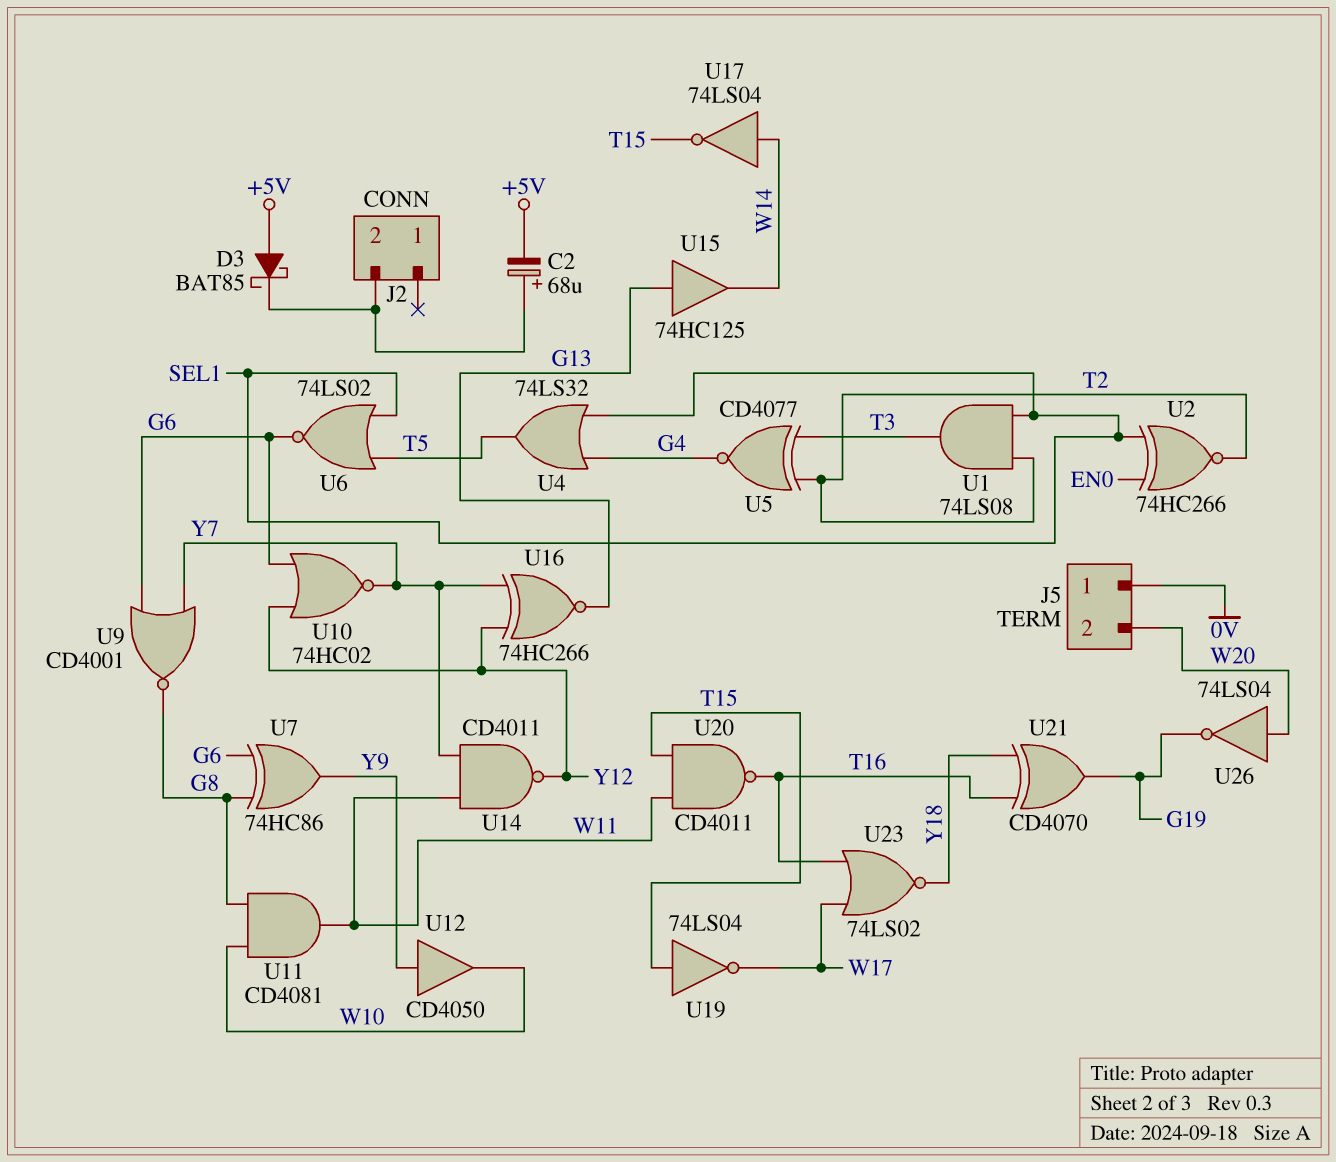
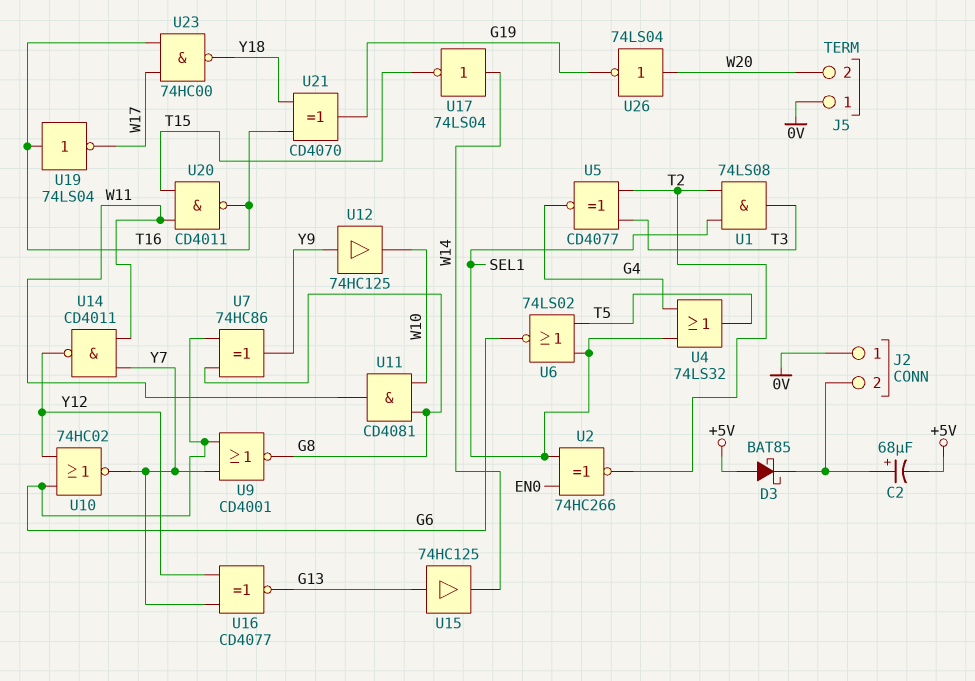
J2 pin 1: none -> 0V
U12: buffer CD4050 (in Y9, out W10) -> buffer 74HC125 (in Y9, out W10)
U16: XNOR 74HC266 (in Y7, in Y12, out G13) -> XNOR CD4077 (in Y7, in Y12, out G13)
U19: NOT 74LS04 (in T15, out W17) -> NOT 74LS04 (in T16, out W17)
U23: NOR 74LS02 (in T16, in W17, out Y18) -> NAND 74HC00 (in T16, in W17, out Y18)

